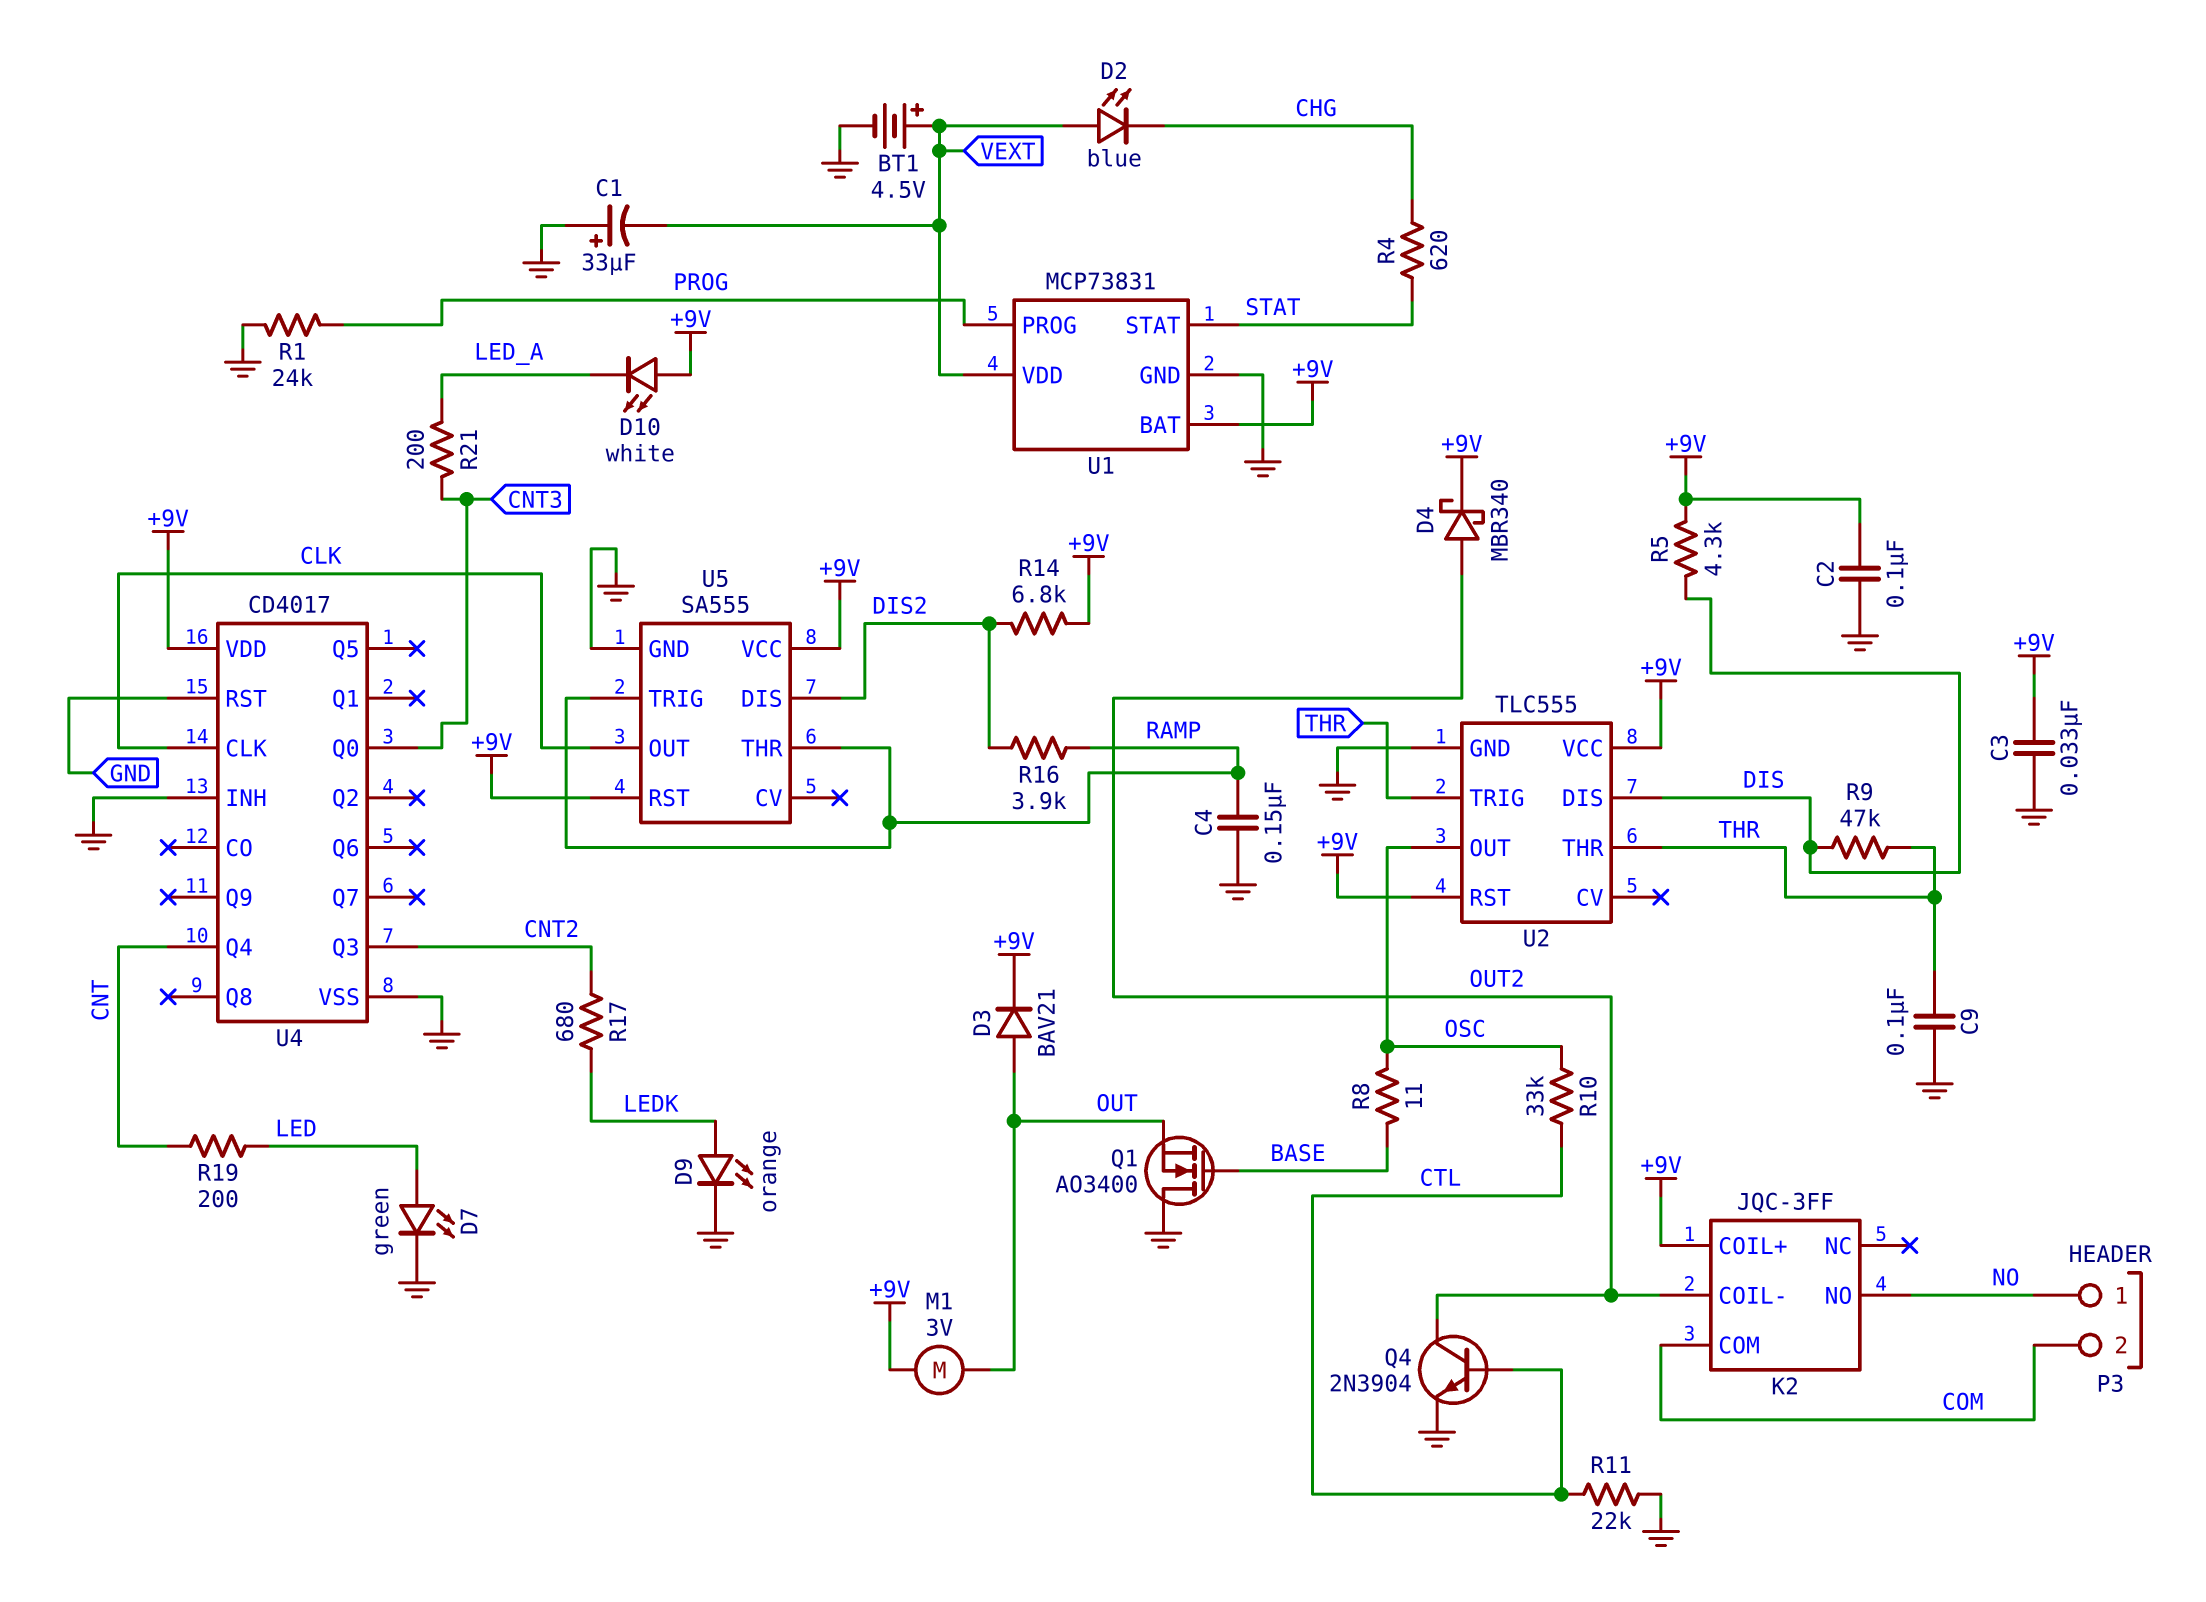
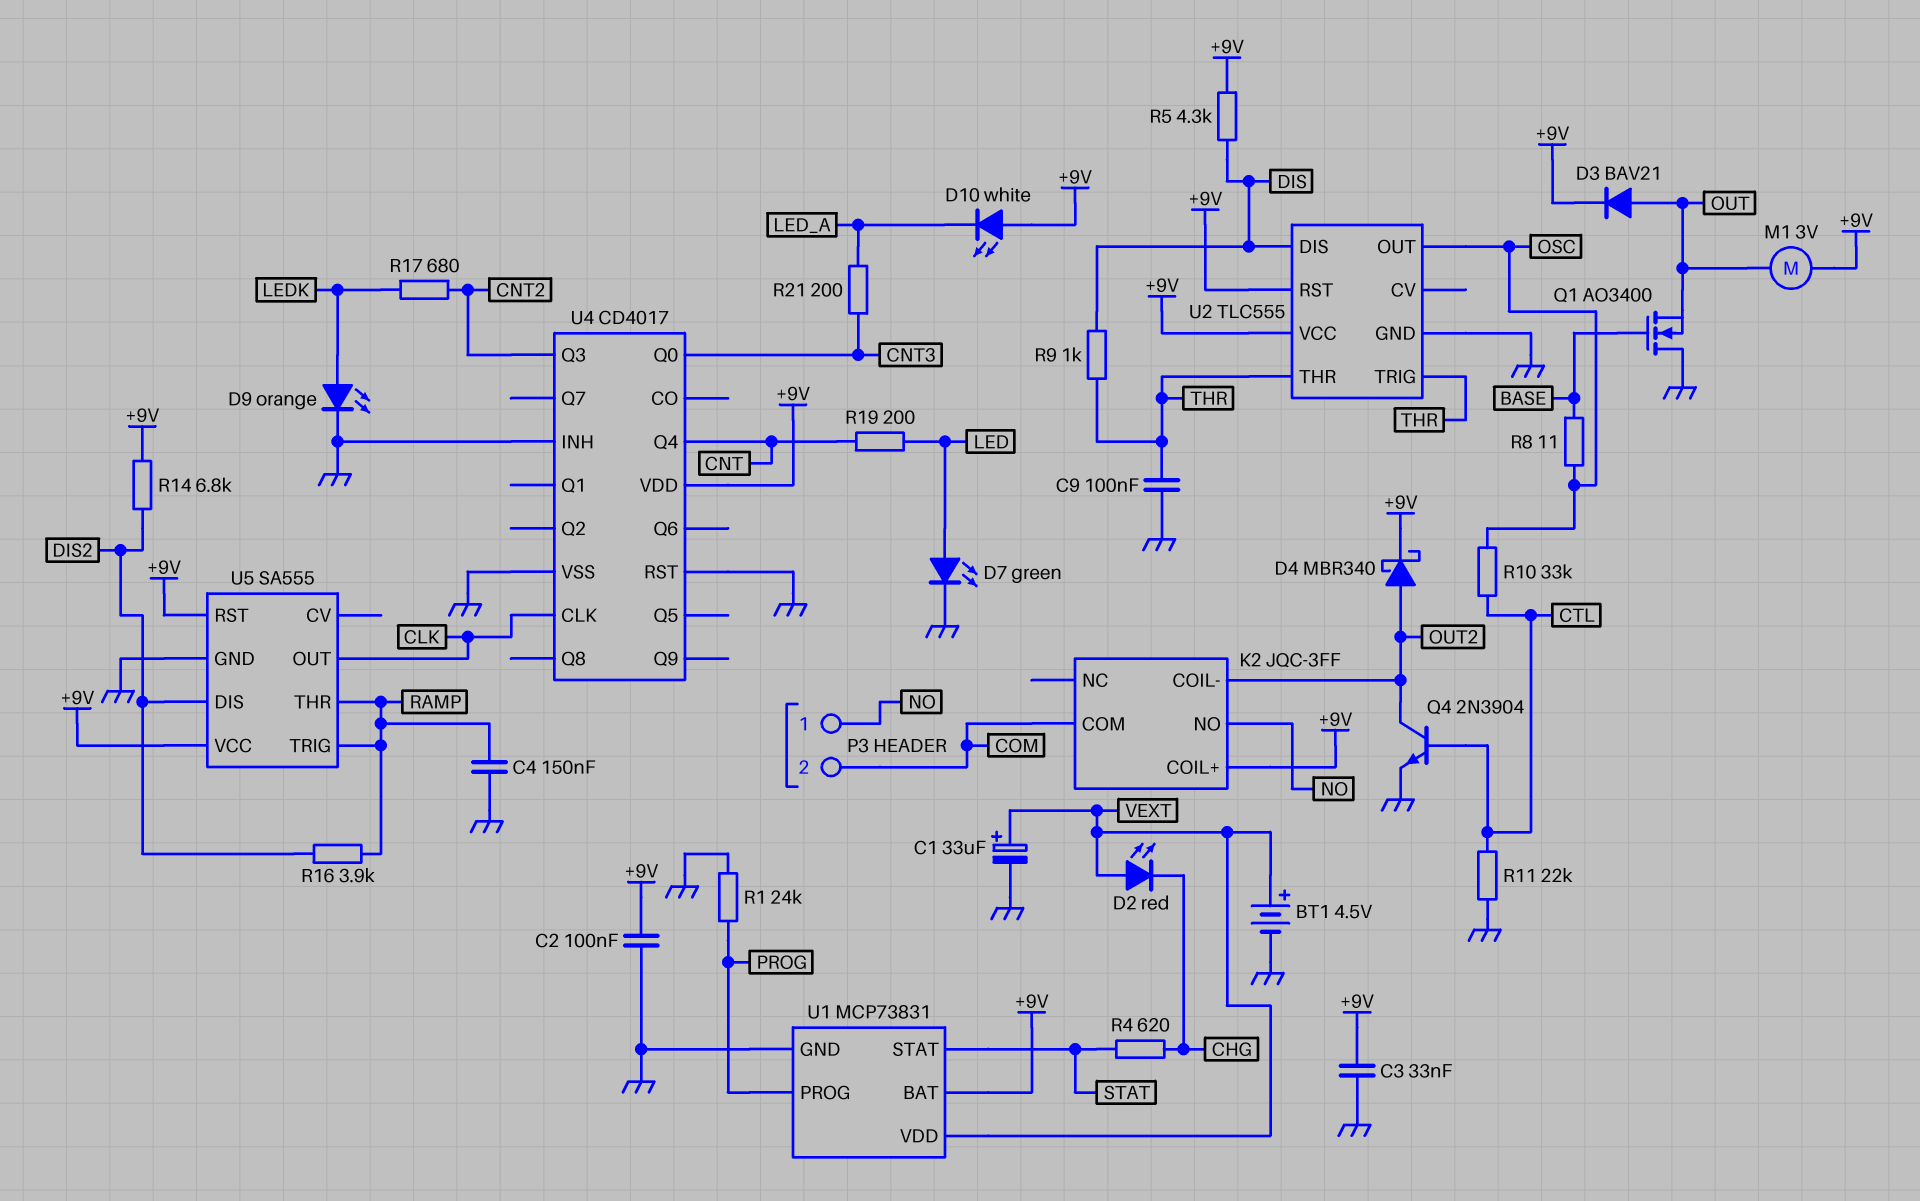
C1: 33uF (plus GND, minus VEXT) -> 33uF (plus VEXT, minus GND)
D2: LED blue (A VEXT, K CHG) -> LED red (A VEXT, K CHG)
R9: 47k (DIS, THR) -> 1k (DIS, THR)

